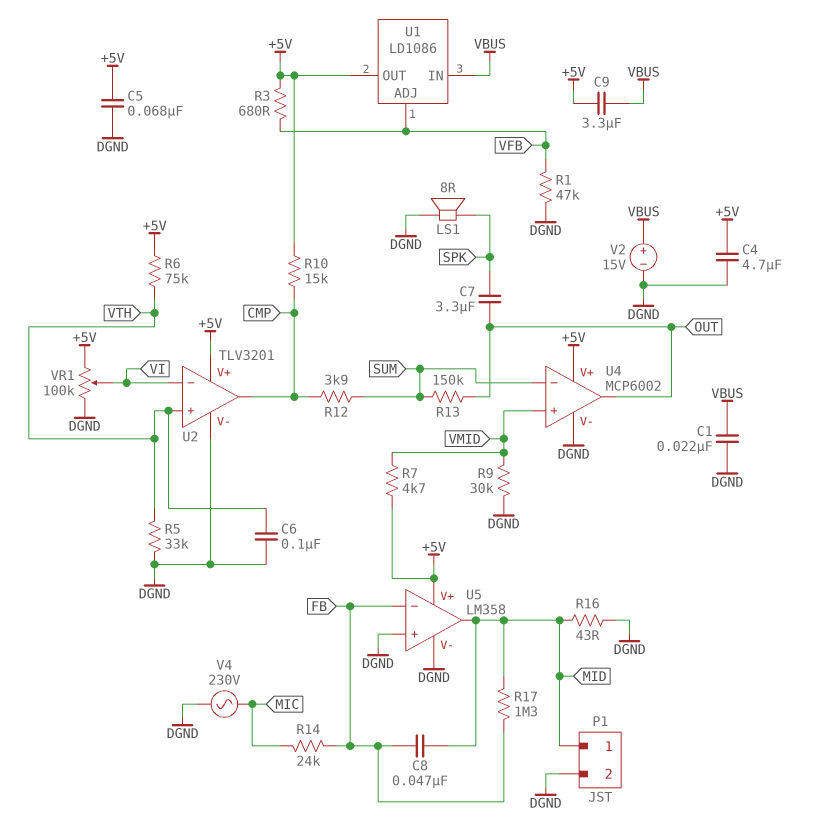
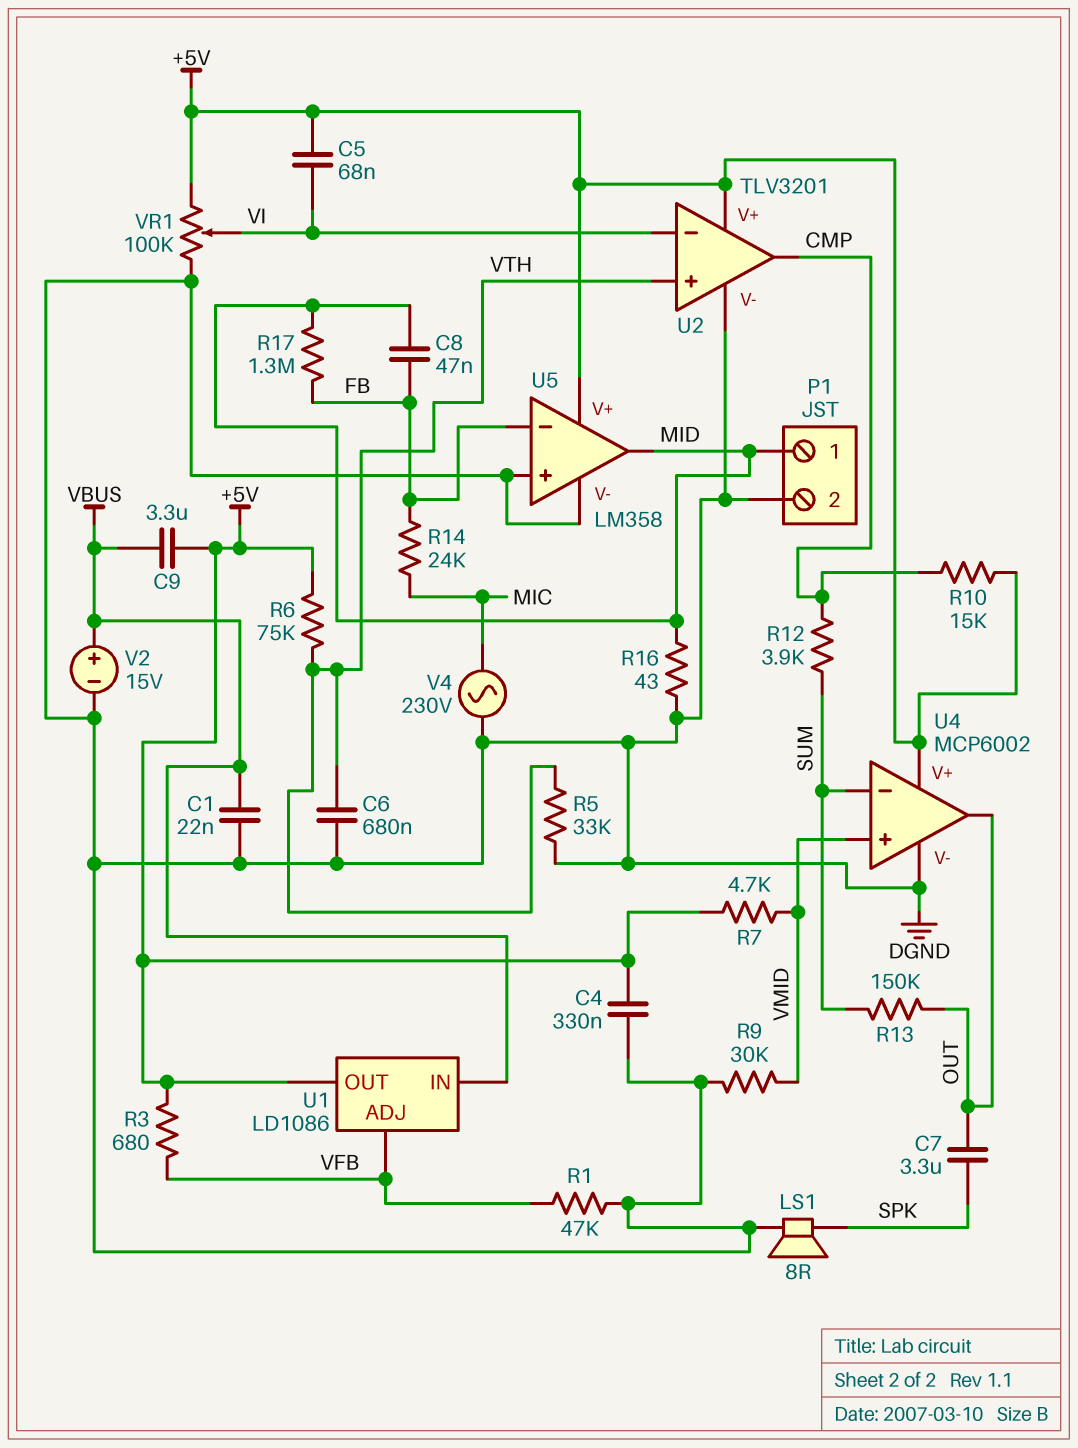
C4: 4.7uF (+5V, DGND) -> 330nF (+5V, DGND)
C5: 68nF (+5V, DGND) -> 68nF (+5V, VI)
C6: 100nF (DGND, VTH) -> 680nF (DGND, VTH)

